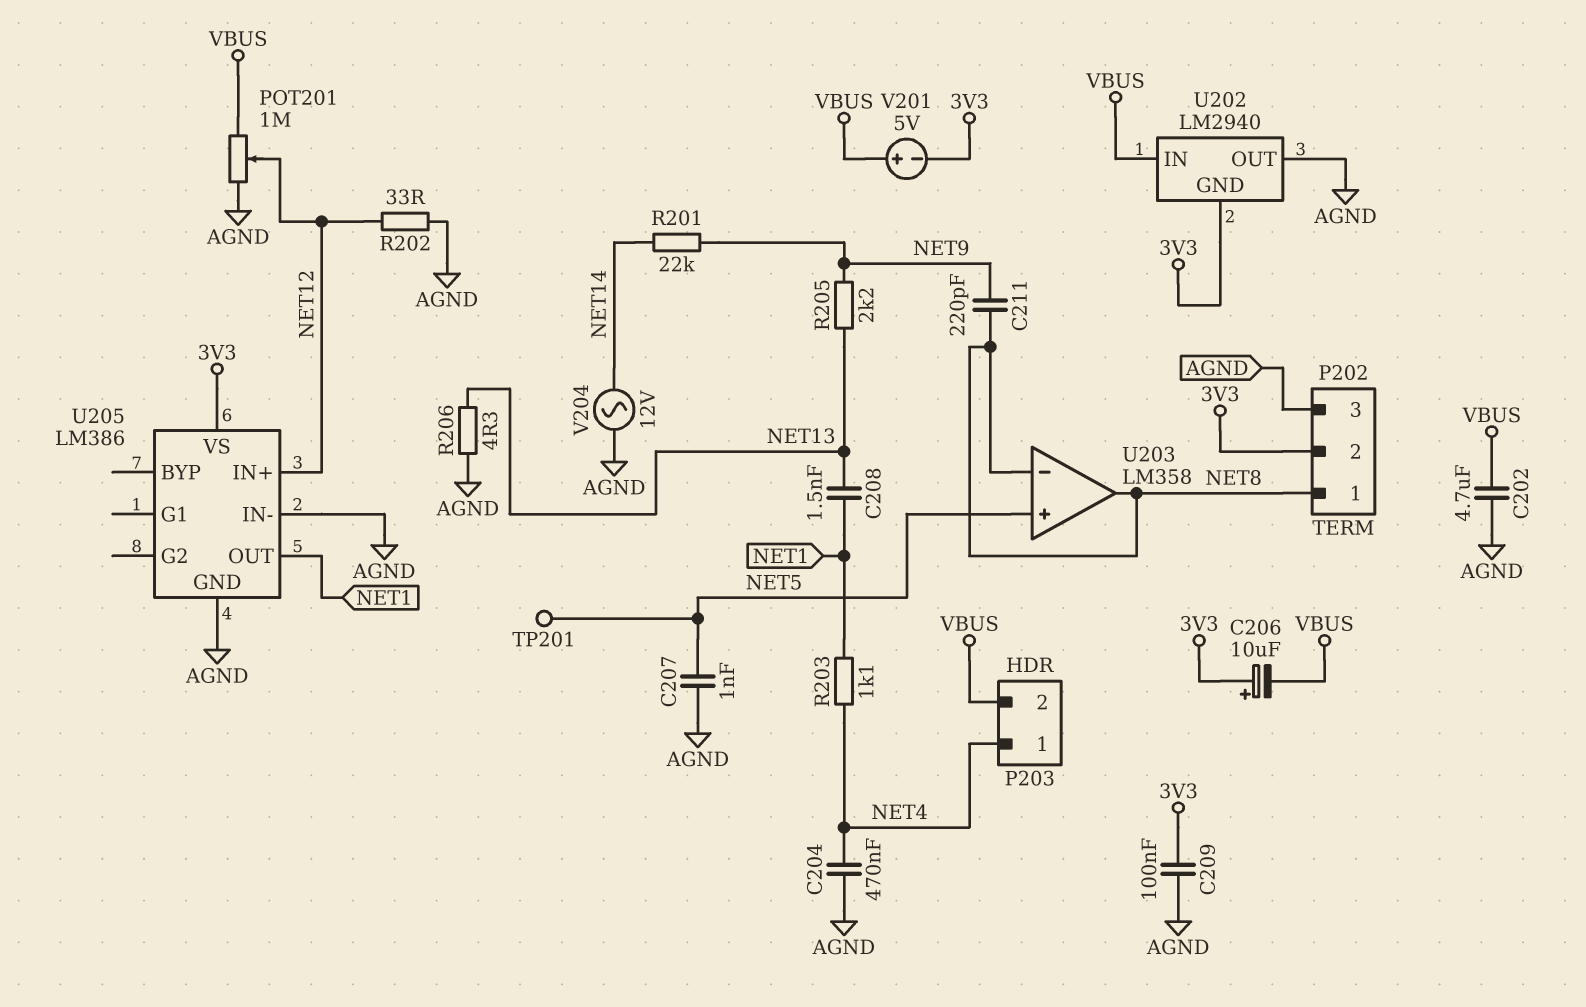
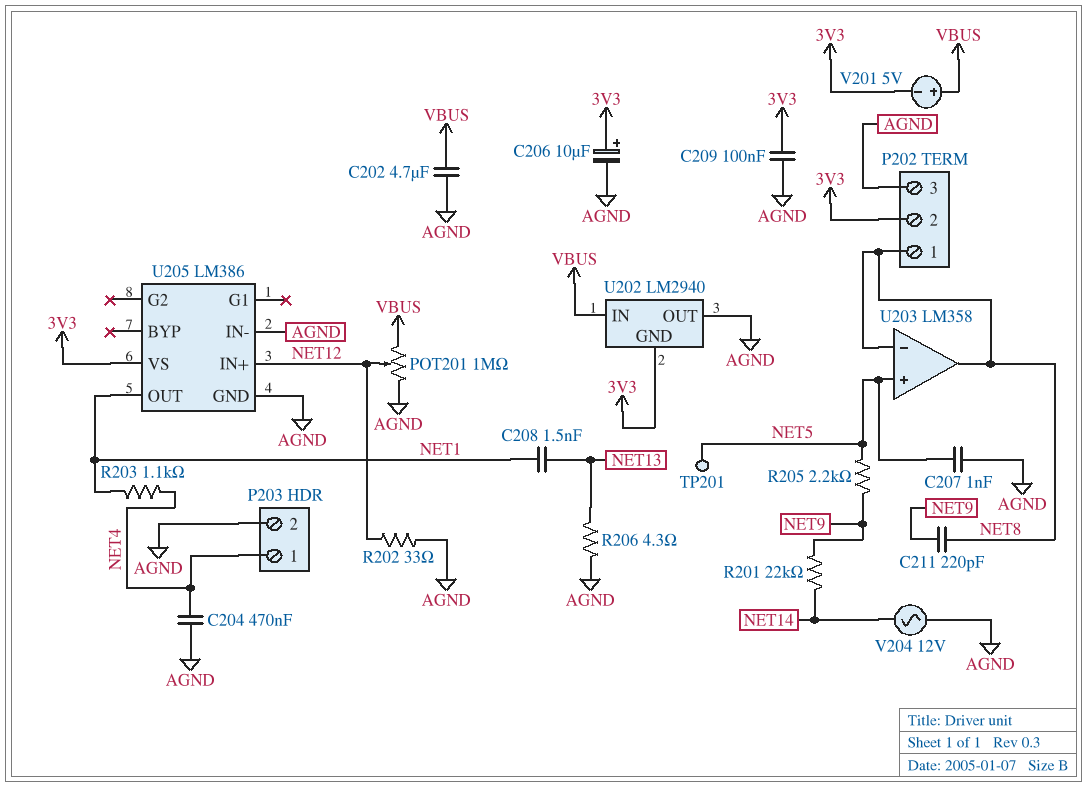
C206: 10uF (plus 3V3, minus VBUS) -> 10uF (plus 3V3, minus AGND)
P203 pin 2: VBUS -> AGND
R205: 2.2k (NET9, NET13) -> 2.2k (NET5, NET9)

